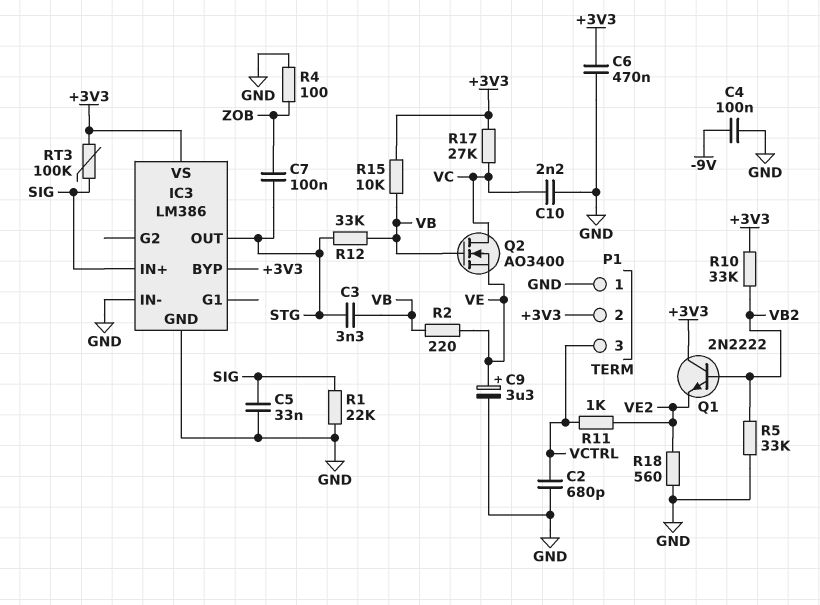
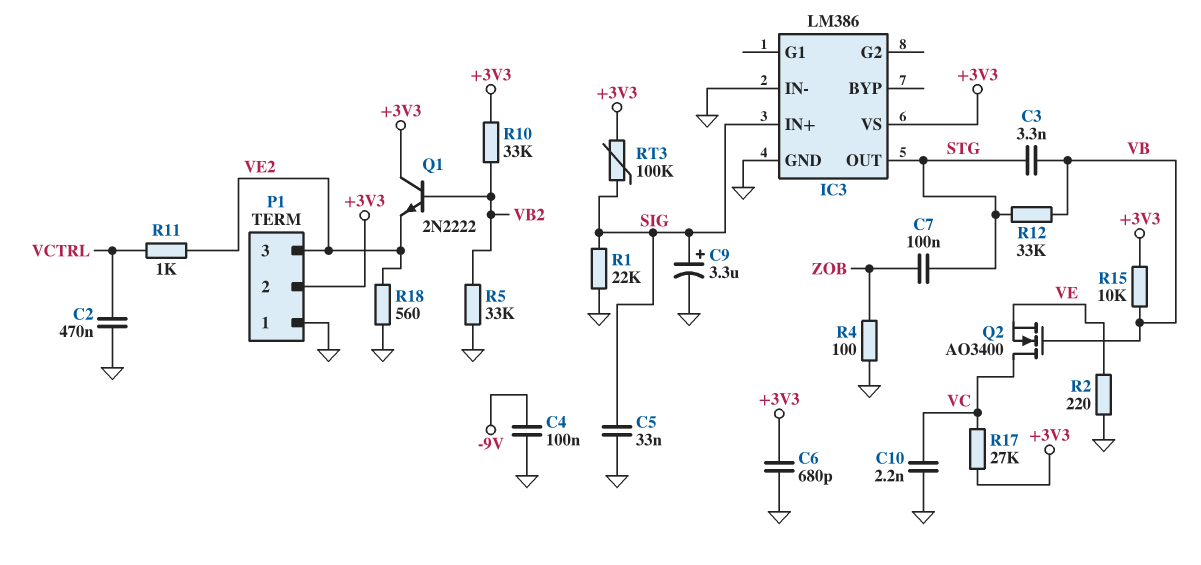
C2: 680pF (GND, VCTRL) -> 470nF (GND, VCTRL)
C6: 470nF (+3V3, GND) -> 680pF (+3V3, GND)
C9: 3.3uF (plus VE, minus GND) -> 3.3uF (plus SIG, minus GND)
IC3 pin BYP: +3V3 -> none
P1 pin 3: VCTRL -> VE2
R2: 220 (VB, VE) -> 220 (GND, VE)

